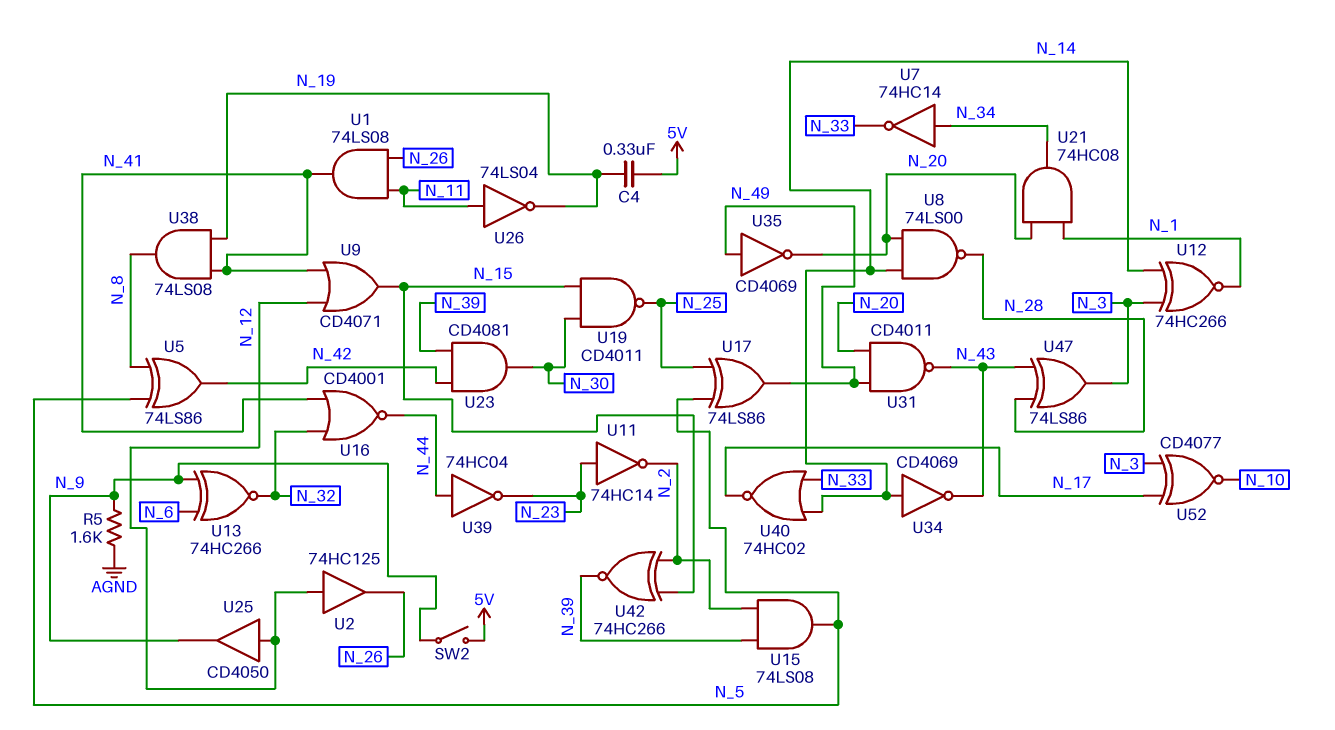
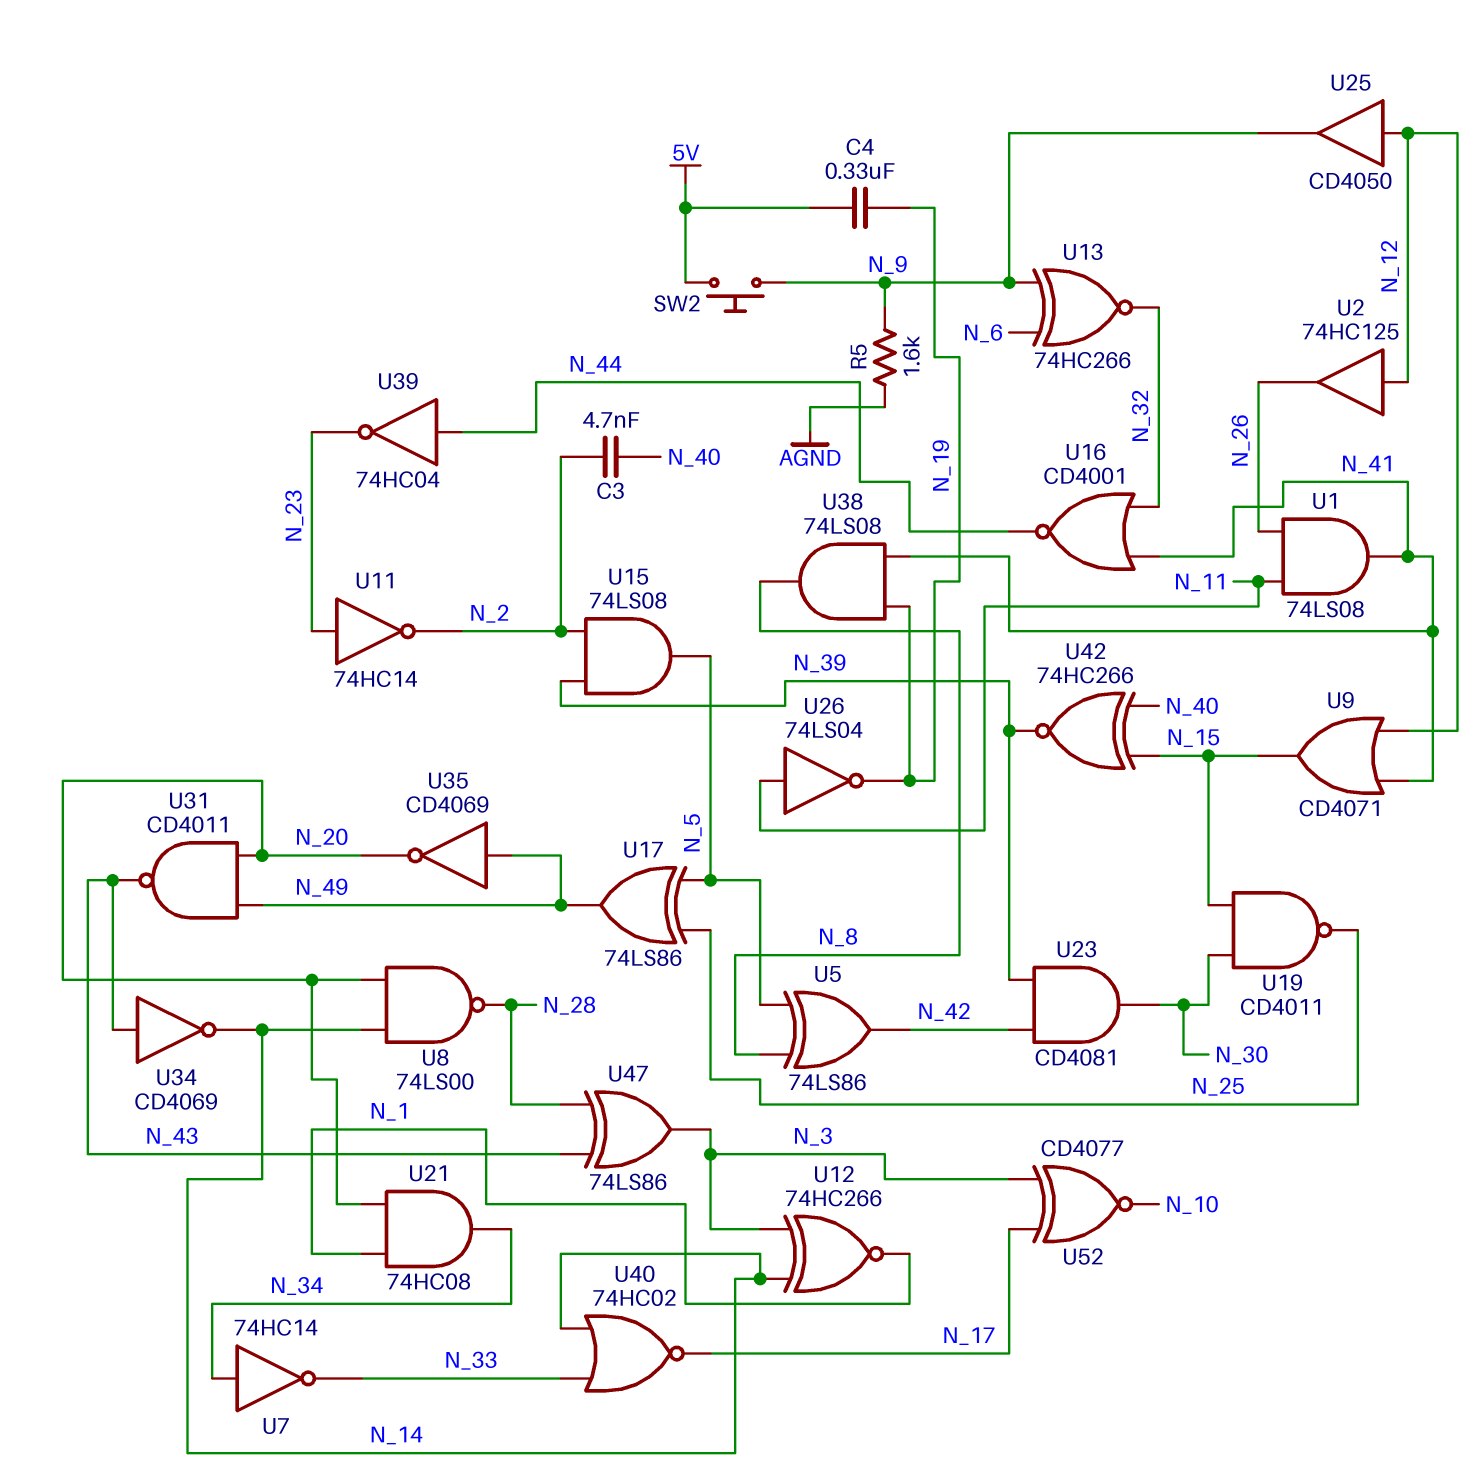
C3: none -> 4.7nF (N_2, N_40)
SW2: switch (5V, N_9) -> button (5V, N_9)
U34: NOT CD4069 (in N_14, out N_43) -> NOT CD4069 (in N_43, out N_14)
U42: XNOR 74HC266 (in N_2, in N_15, out N_39) -> XNOR 74HC266 (in N_15, in N_40, out N_39)

